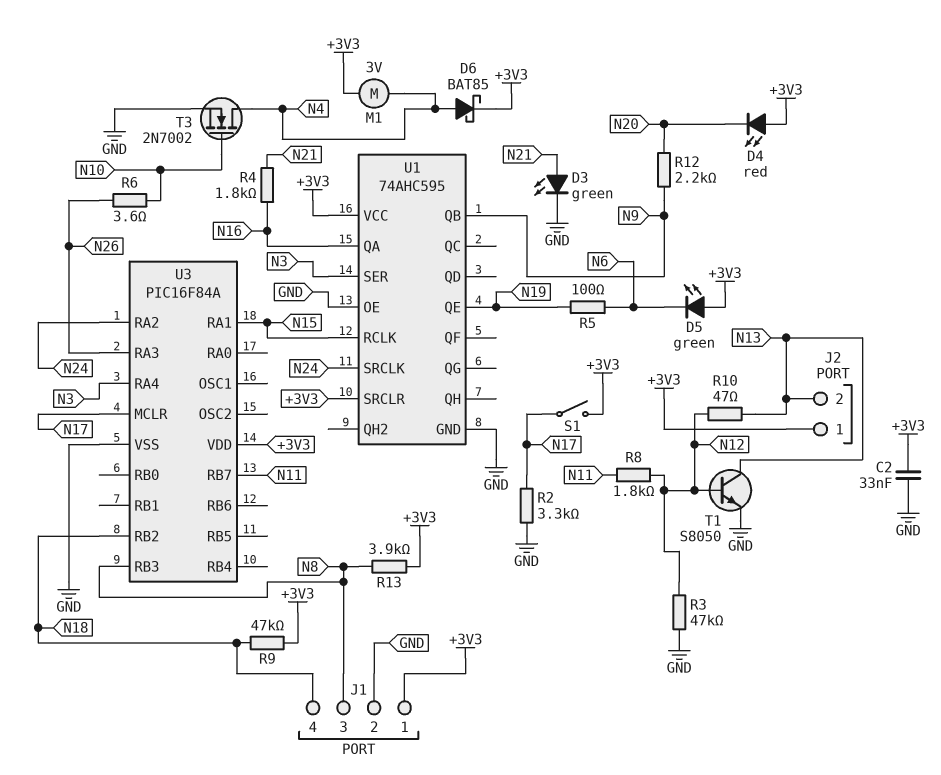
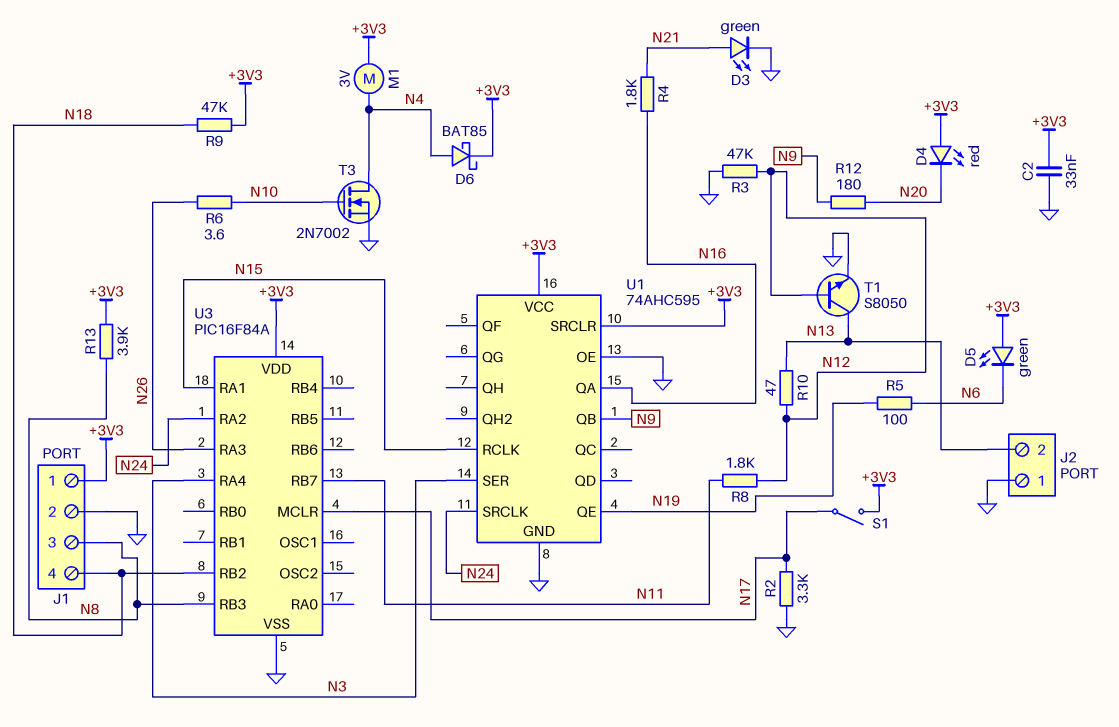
J2 pin 1: +3V3 -> GND
R12: 2.2k (N9, N20) -> 180 (N9, N20)

